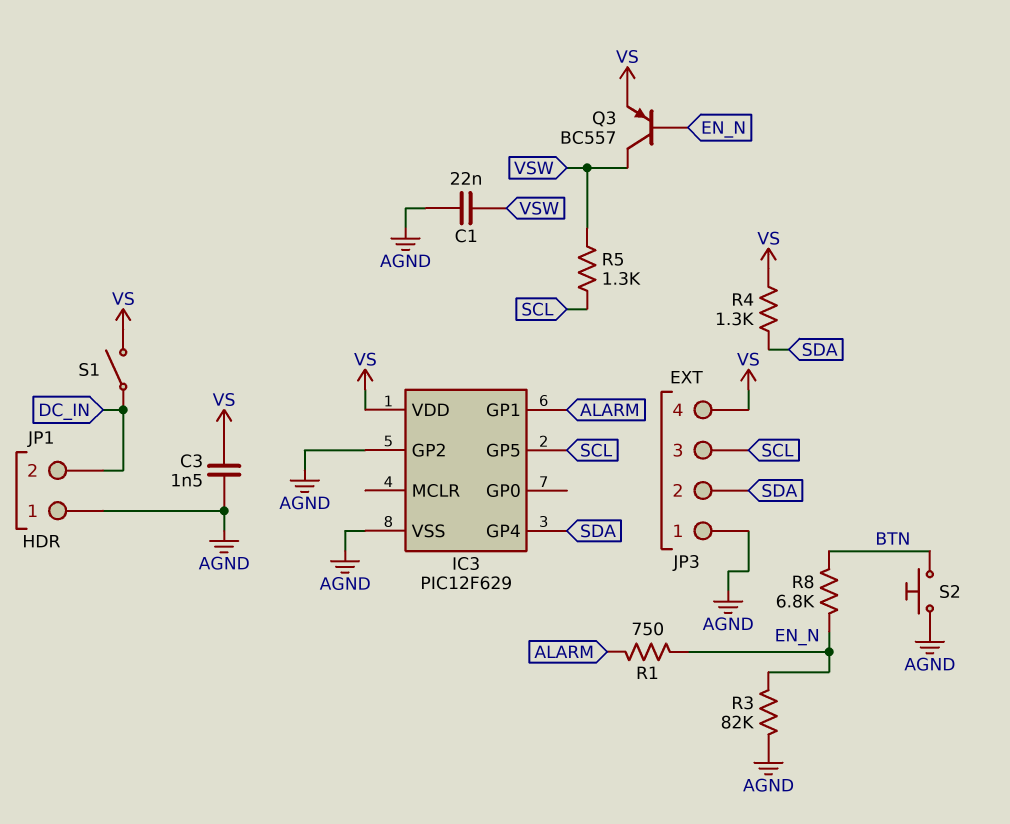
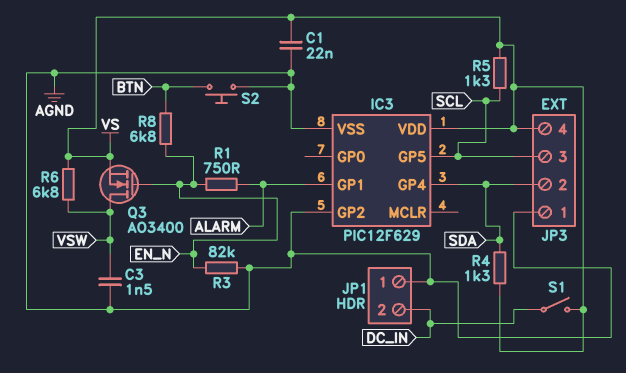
C1: 22nF (AGND, VSW) -> 22nF (AGND, VS)
C3: 1.5nF (AGND, VS) -> 1.5nF (AGND, VSW)
Q3: PNP BC557 (B EN_N, C VSW, E VS) -> NMOS AO3400 (G EN_N, D VSW, S VS)
R5: 1.3k (SCL, VSW) -> 1.3k (SCL, VS)
R6: none -> 6.8k (VS, VSW)

